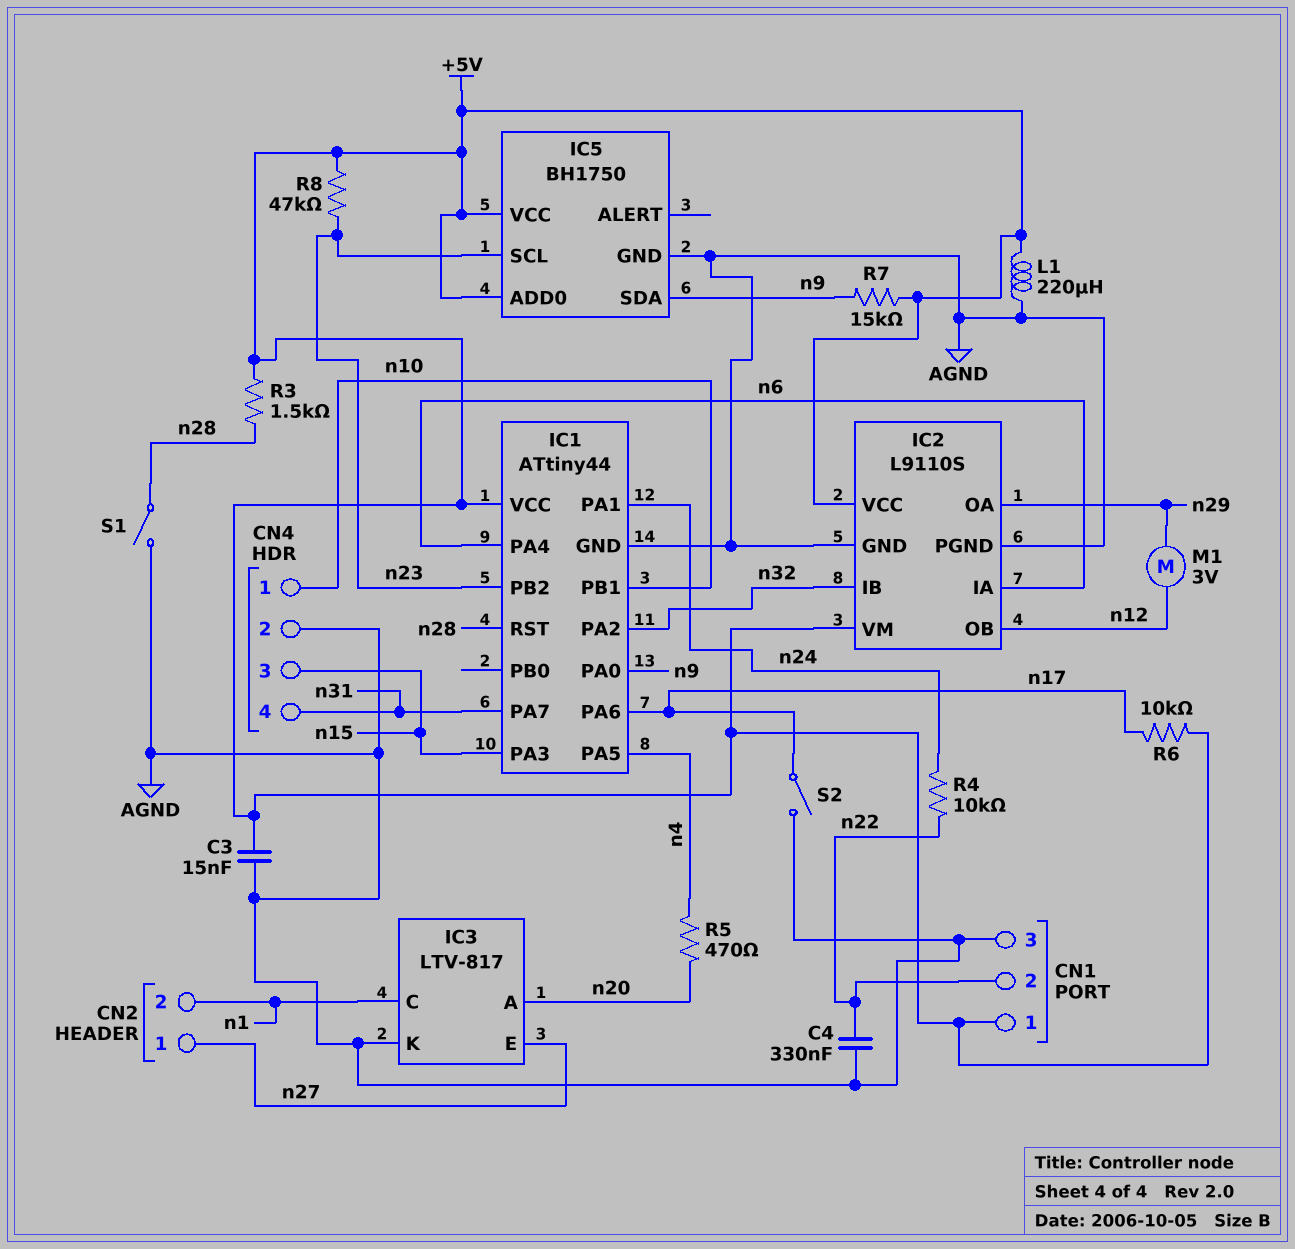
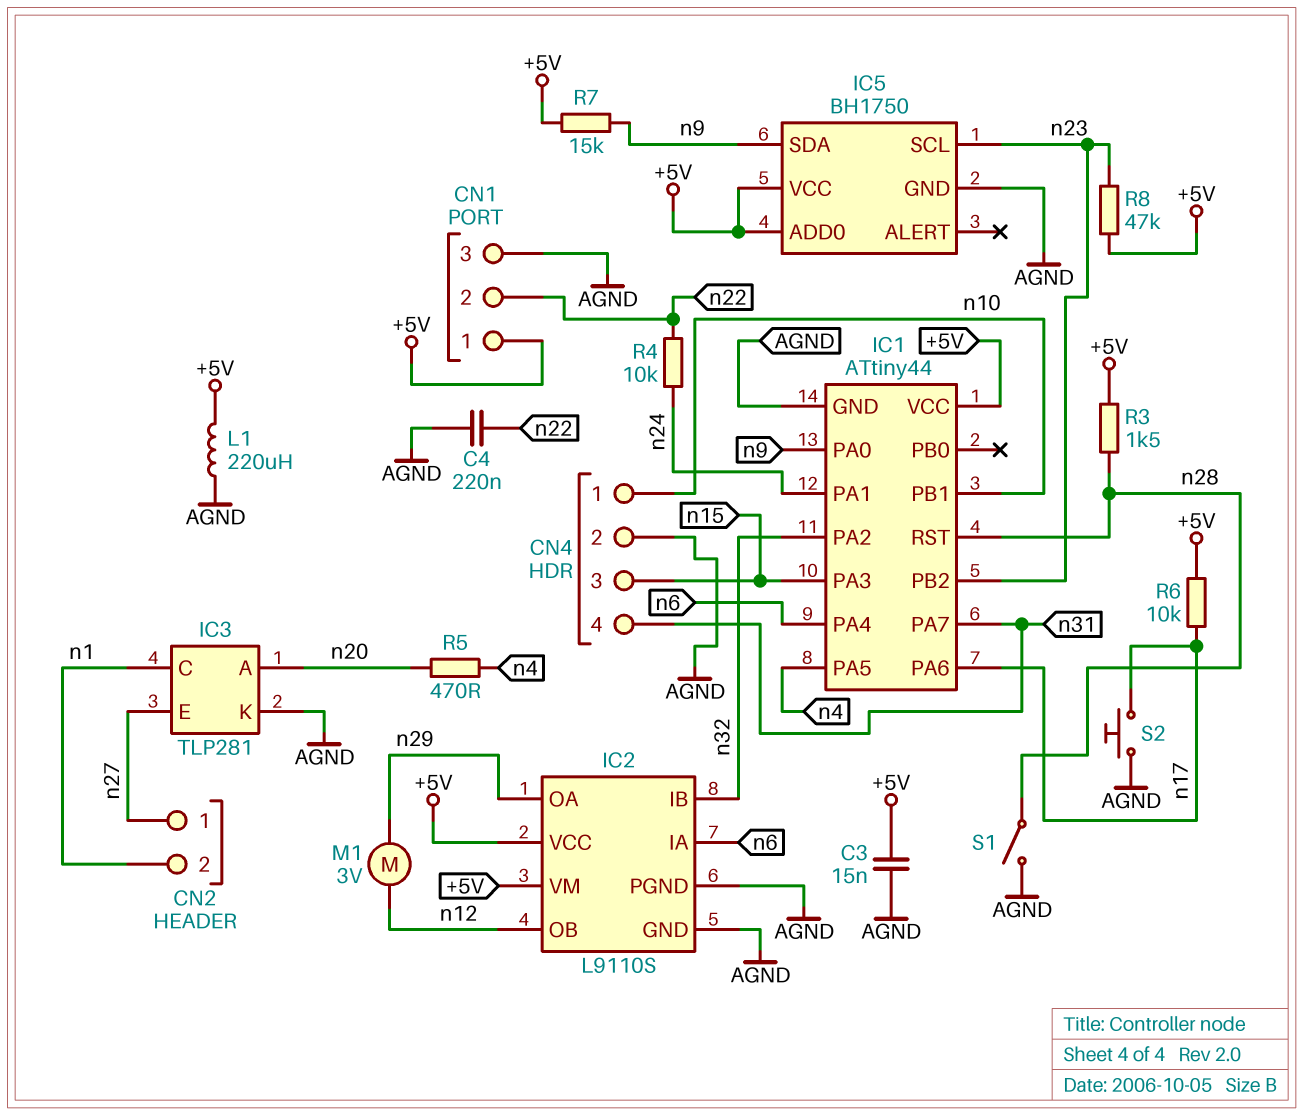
C4: 330nF (AGND, n22) -> 220nF (AGND, n22)
IC3: LTV-817 -> TLP281
S2: switch (AGND, n17) -> button (AGND, n17)

